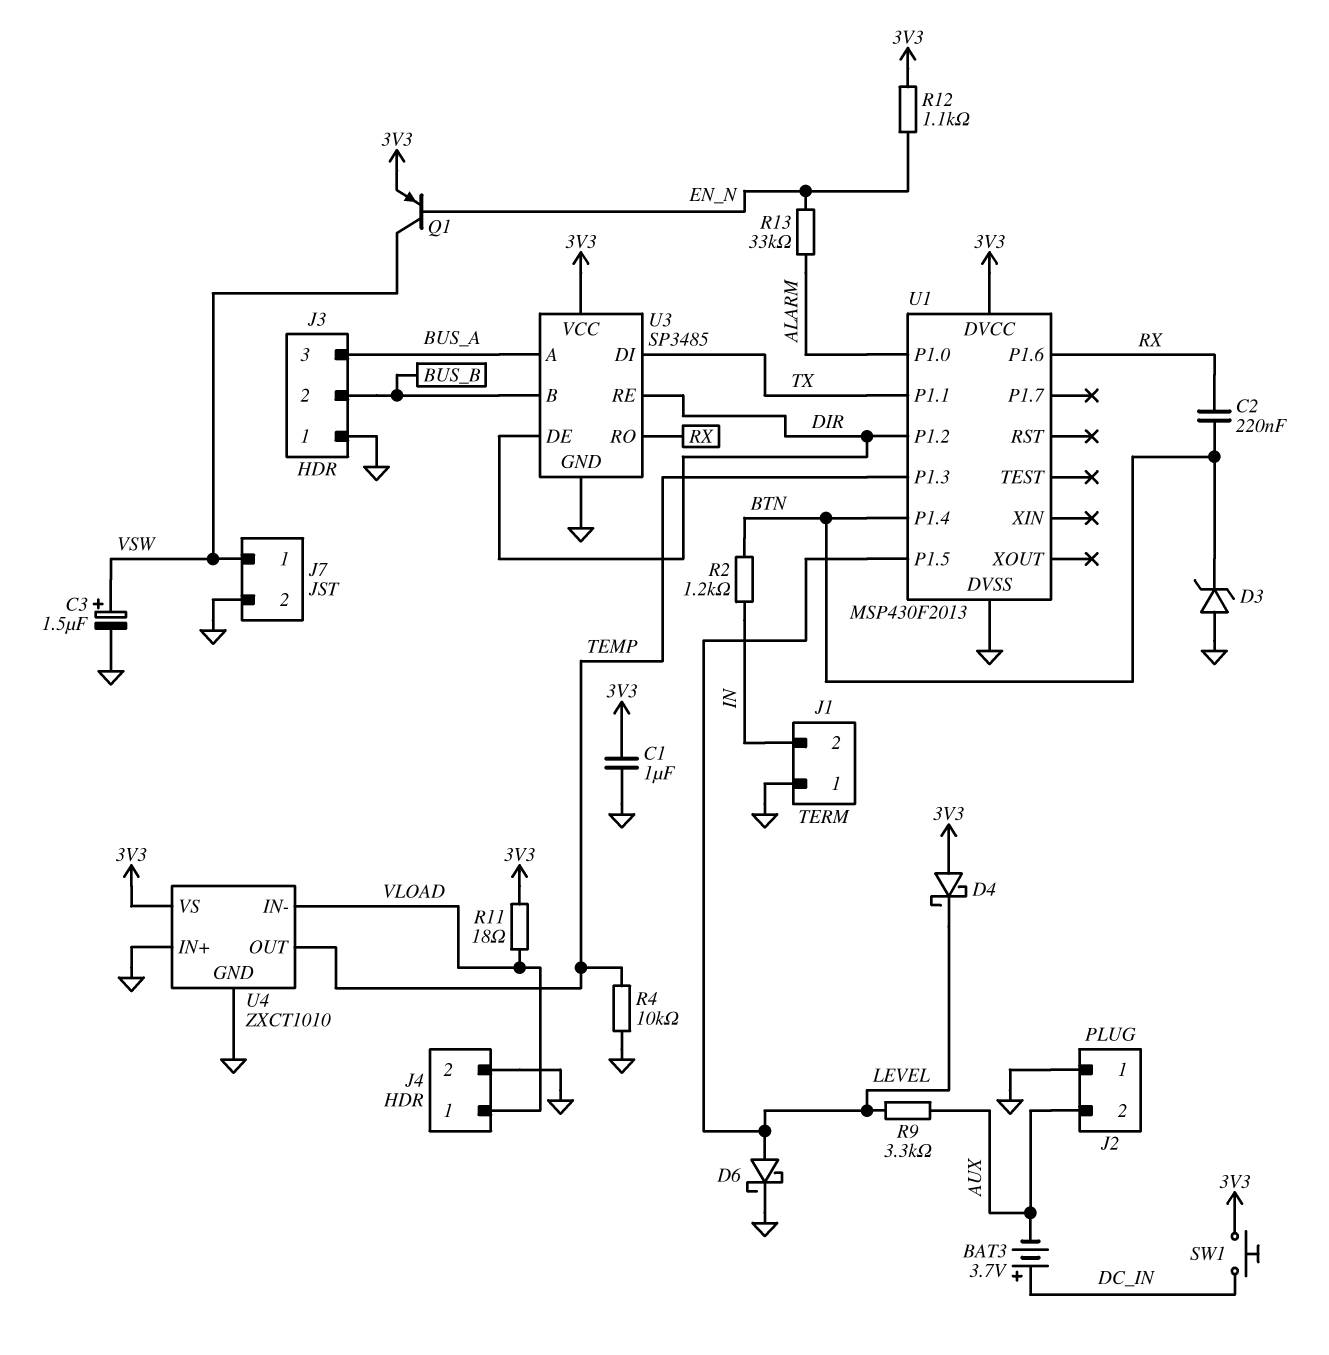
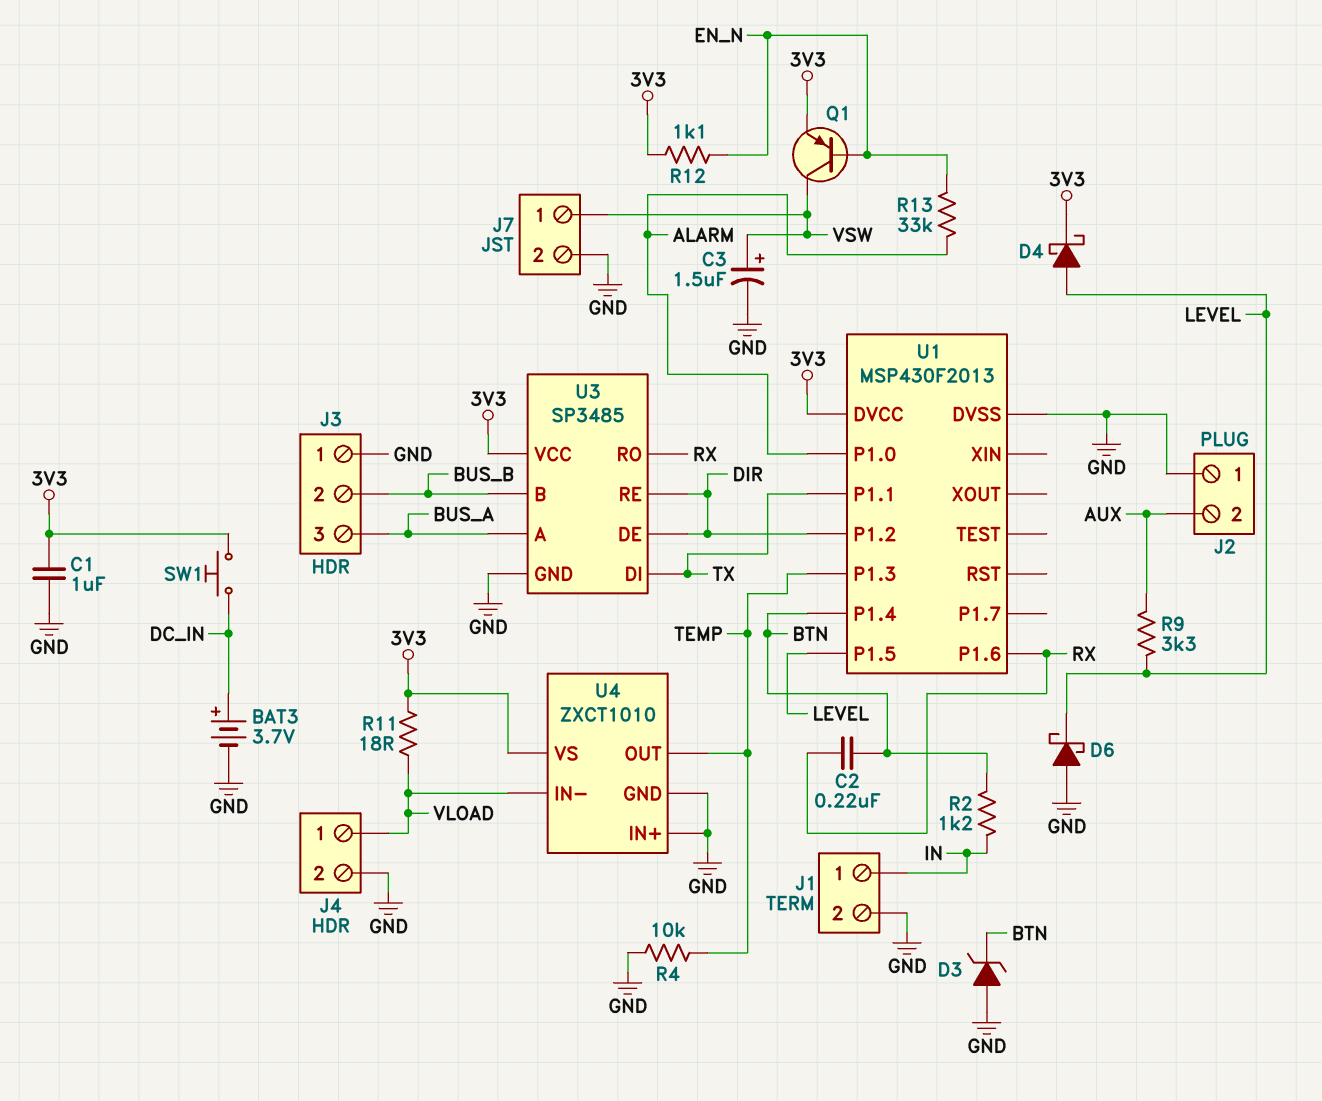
BAT3: 3.7V (plus DC_IN, minus AUX) -> 3.7V (plus DC_IN, minus GND)
D4: schottky (A 3V3, K LEVEL) -> schottky (A LEVEL, K 3V3)
D6: schottky (A LEVEL, K GND) -> schottky (A GND, K LEVEL)
J1 pin 1: GND -> IN
J1 pin 2: IN -> GND

